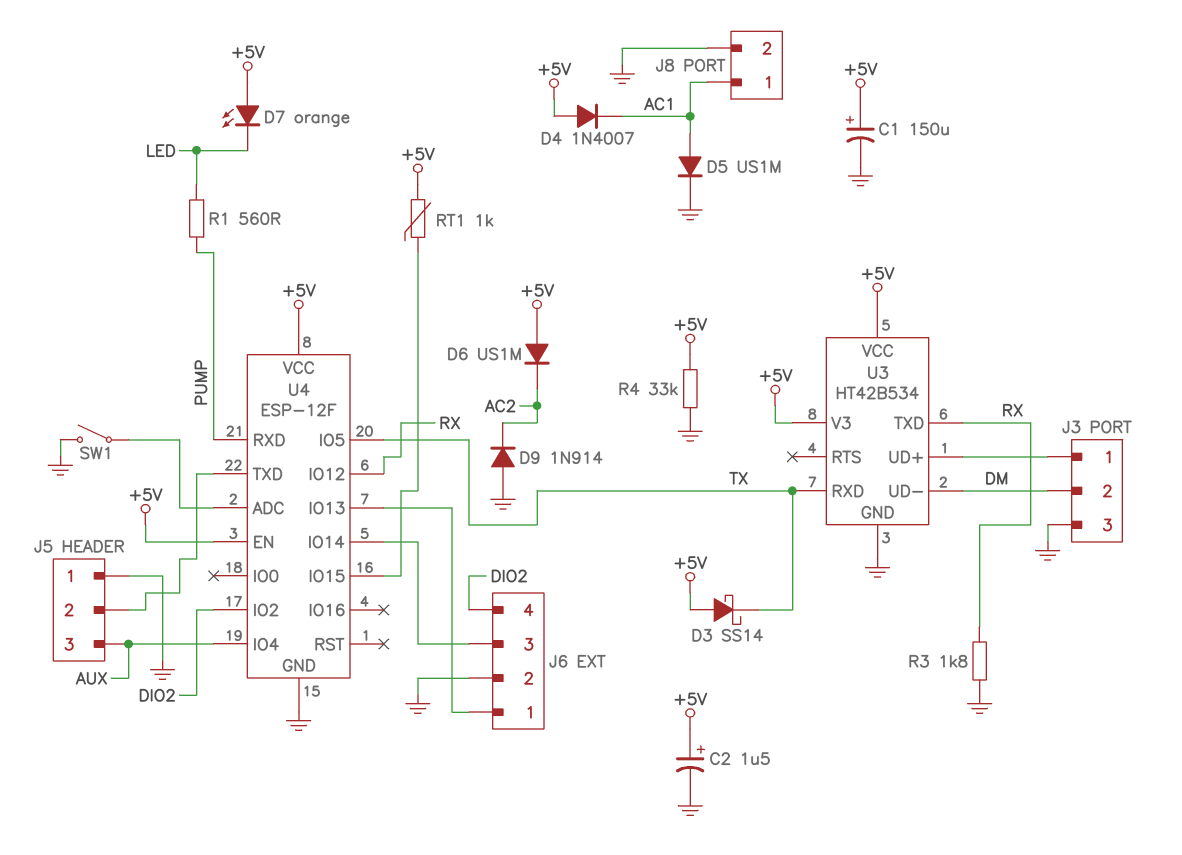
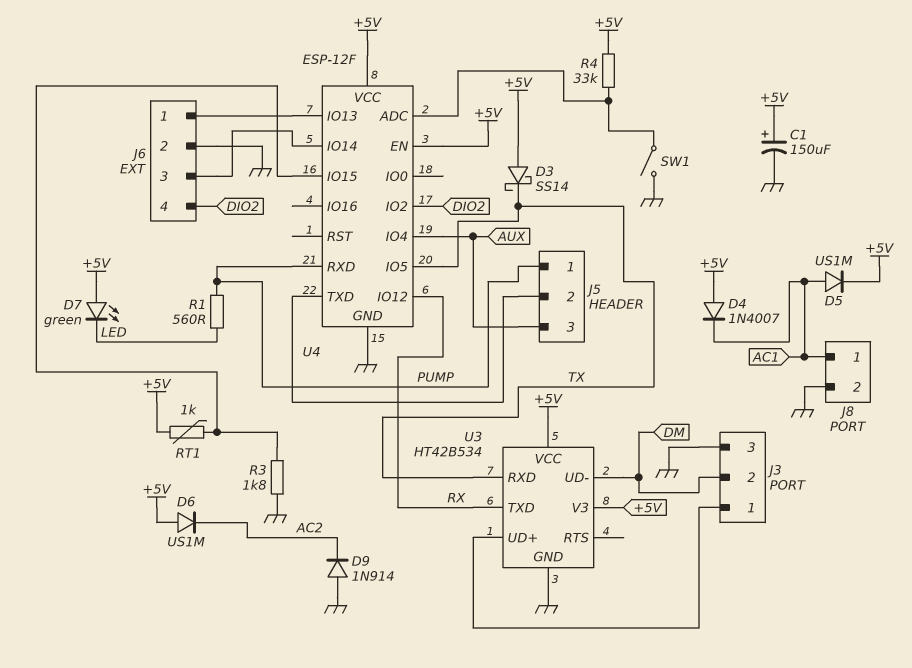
C2: 1.5uF (plus +5V, minus GND) -> none
D5: diode US1M (A AC1, K GND) -> diode US1M (A AC1, K +5V)
D7: LED orange (A +5V, K LED) -> LED green (A +5V, K LED)
J5 pin 1: GND -> PUMP
R3: 1.8k (GND, RX) -> 1.8k (GND, U4/IO15)
R4: 33k (+5V, GND) -> 33k (+5V, U4/ADC)

